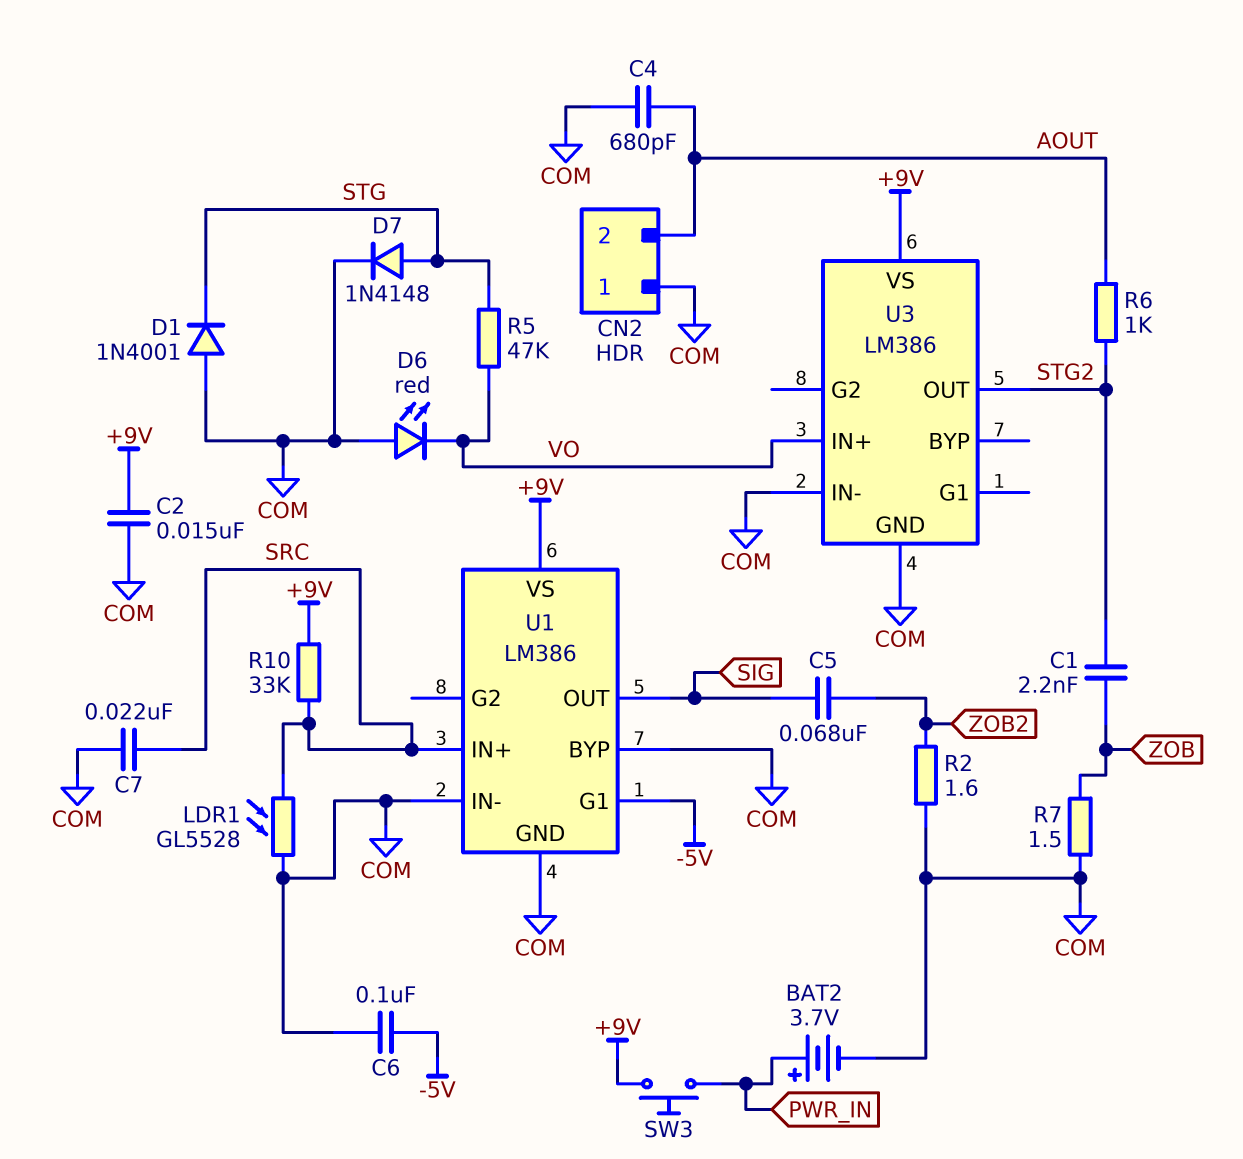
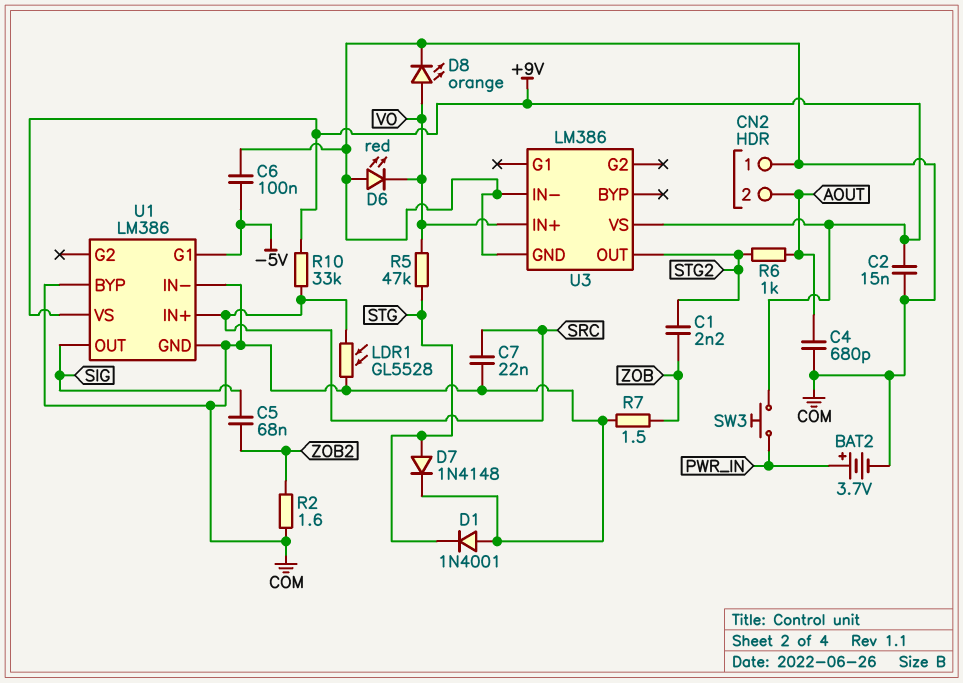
D8: none -> LED orange (A VO, K COM)

